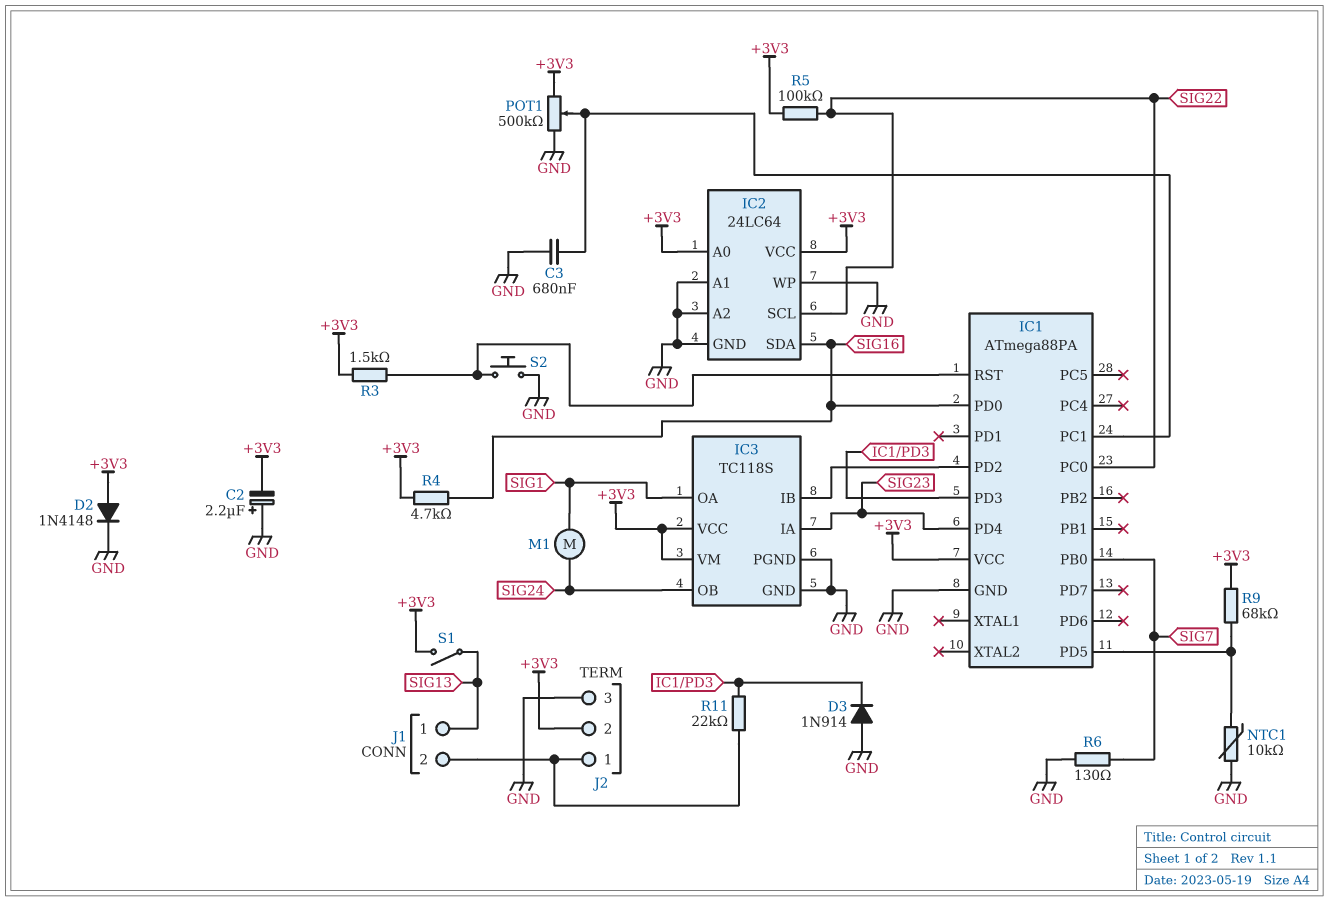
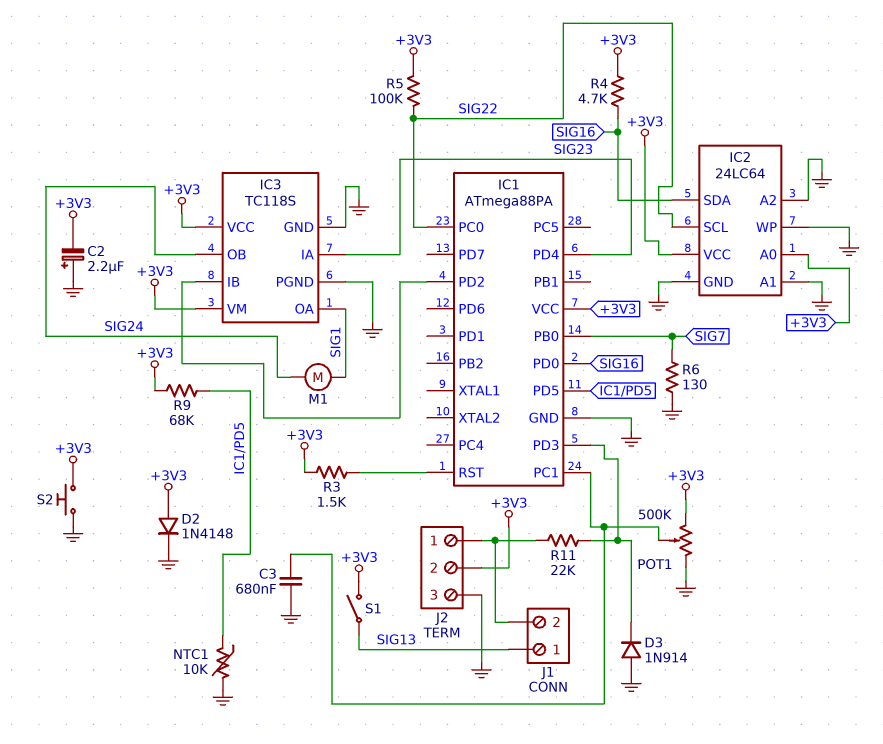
S2: button (GND, IC1/RST) -> button (+3V3, GND)

